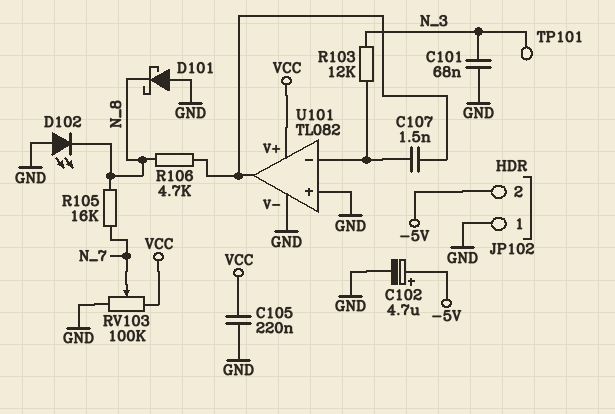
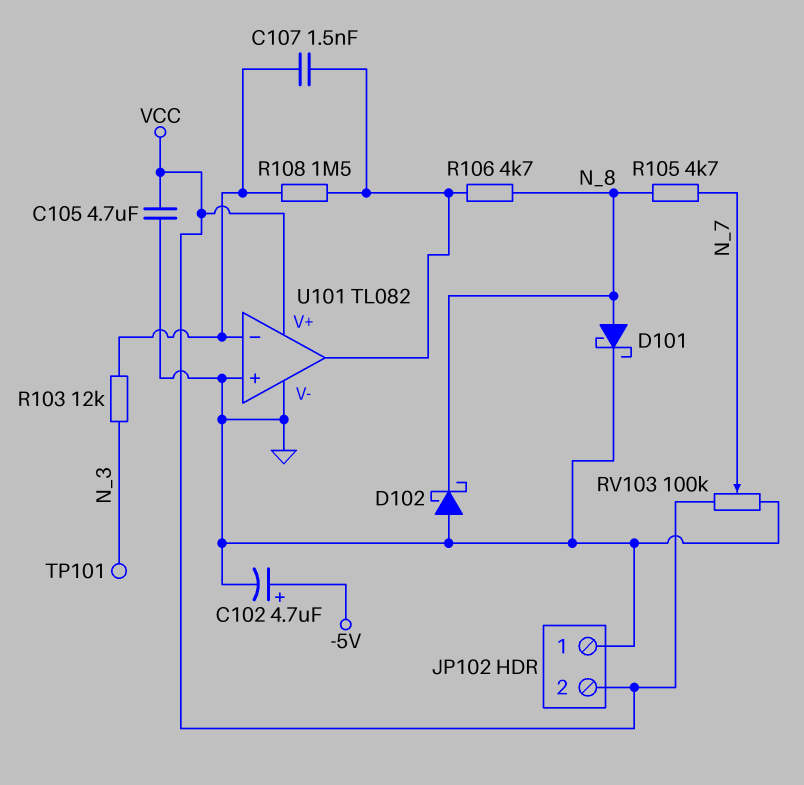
C101: 68nF (GND, N_3) -> none
C105: 220nF (GND, VCC) -> 4.7uF (GND, VCC)
D101: schottky (A GND, K N_8) -> schottky (A N_8, K GND)
D102: LED (A GND, K N_8) -> schottky (A GND, K N_8)
JP102 pin 2: -5V -> VCC
R105: 16k (N_7, N_8) -> 4.7k (N_7, N_8)
R108: none -> 1.5M (U101/in-, U101/out)

